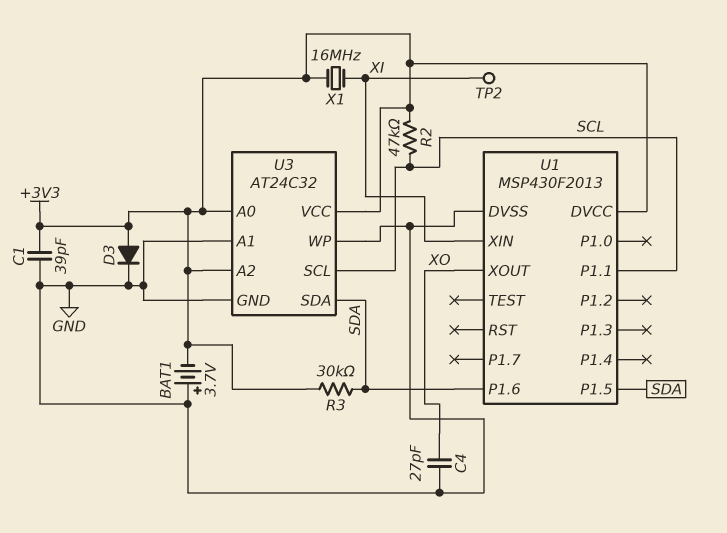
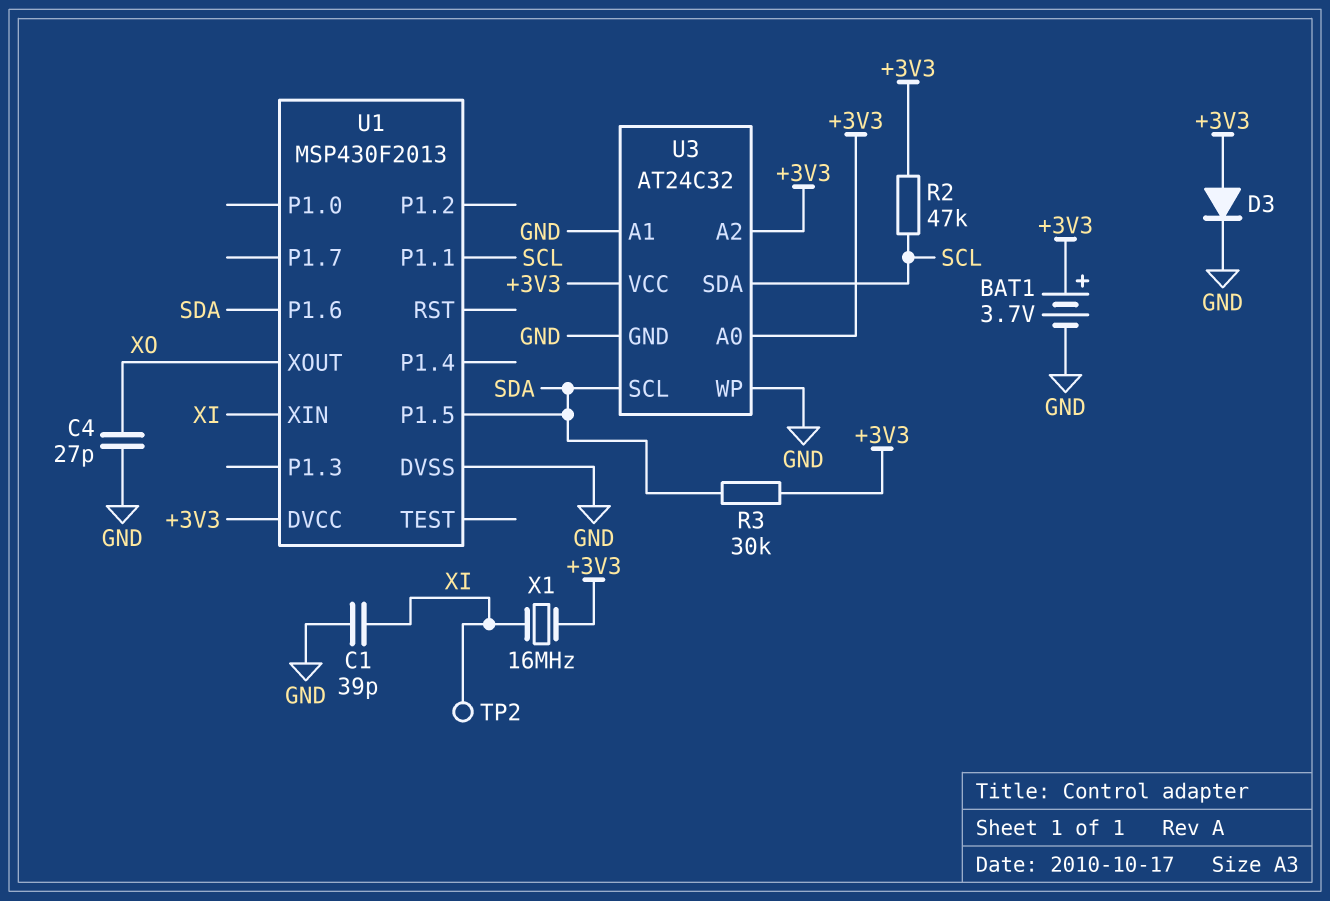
BAT1: 3.7V (plus GND, minus +3V3) -> 3.7V (plus +3V3, minus GND)
C1: 39pF (+3V3, GND) -> 39pF (GND, XI)
U3 pin SCL: SCL -> SDA
U3 pin SDA: SDA -> SCL

